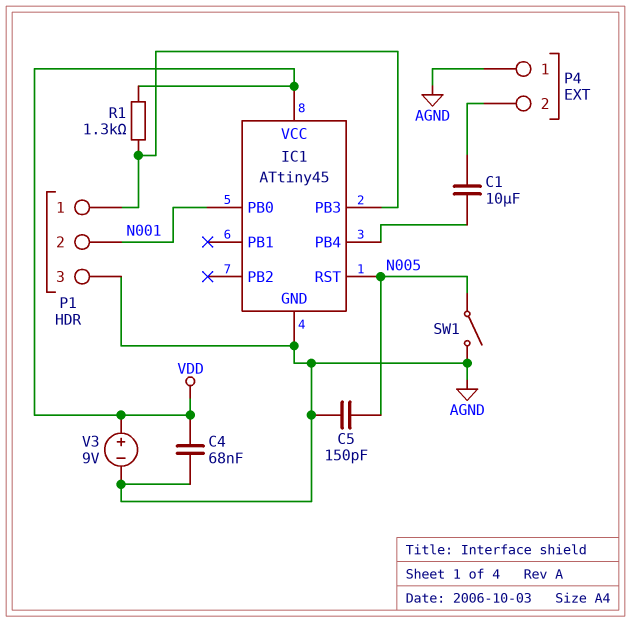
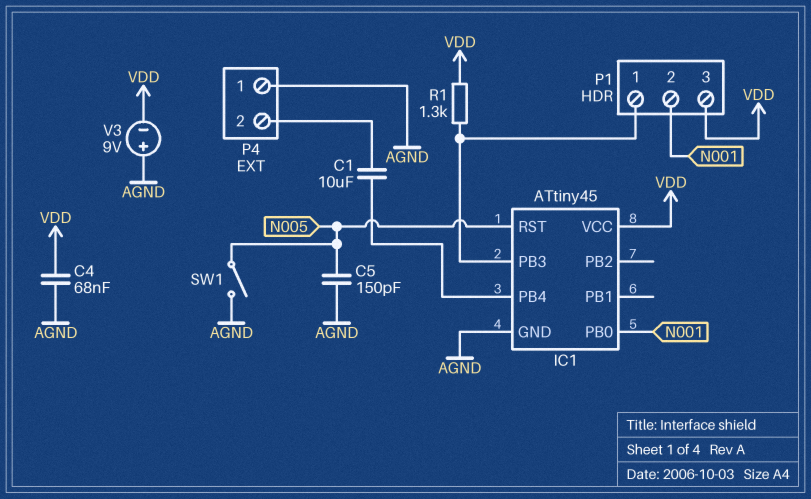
P1 pin 3: AGND -> VDD
V3: 9V (plus VDD, minus AGND) -> 9V (plus AGND, minus VDD)

